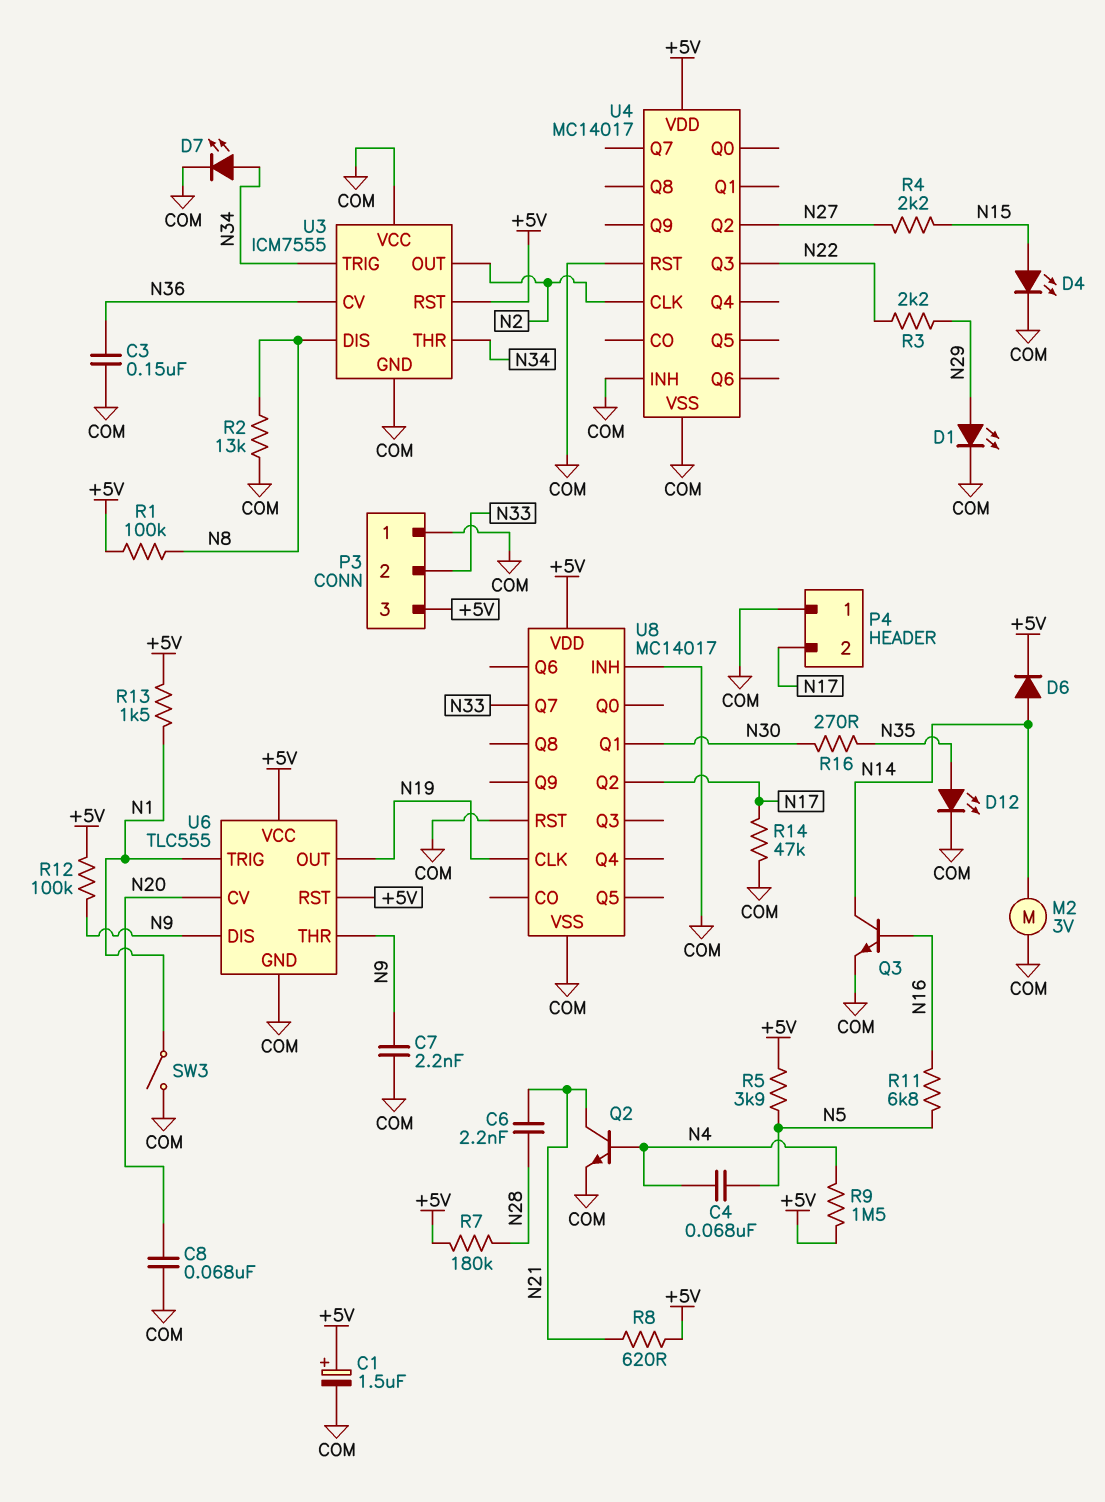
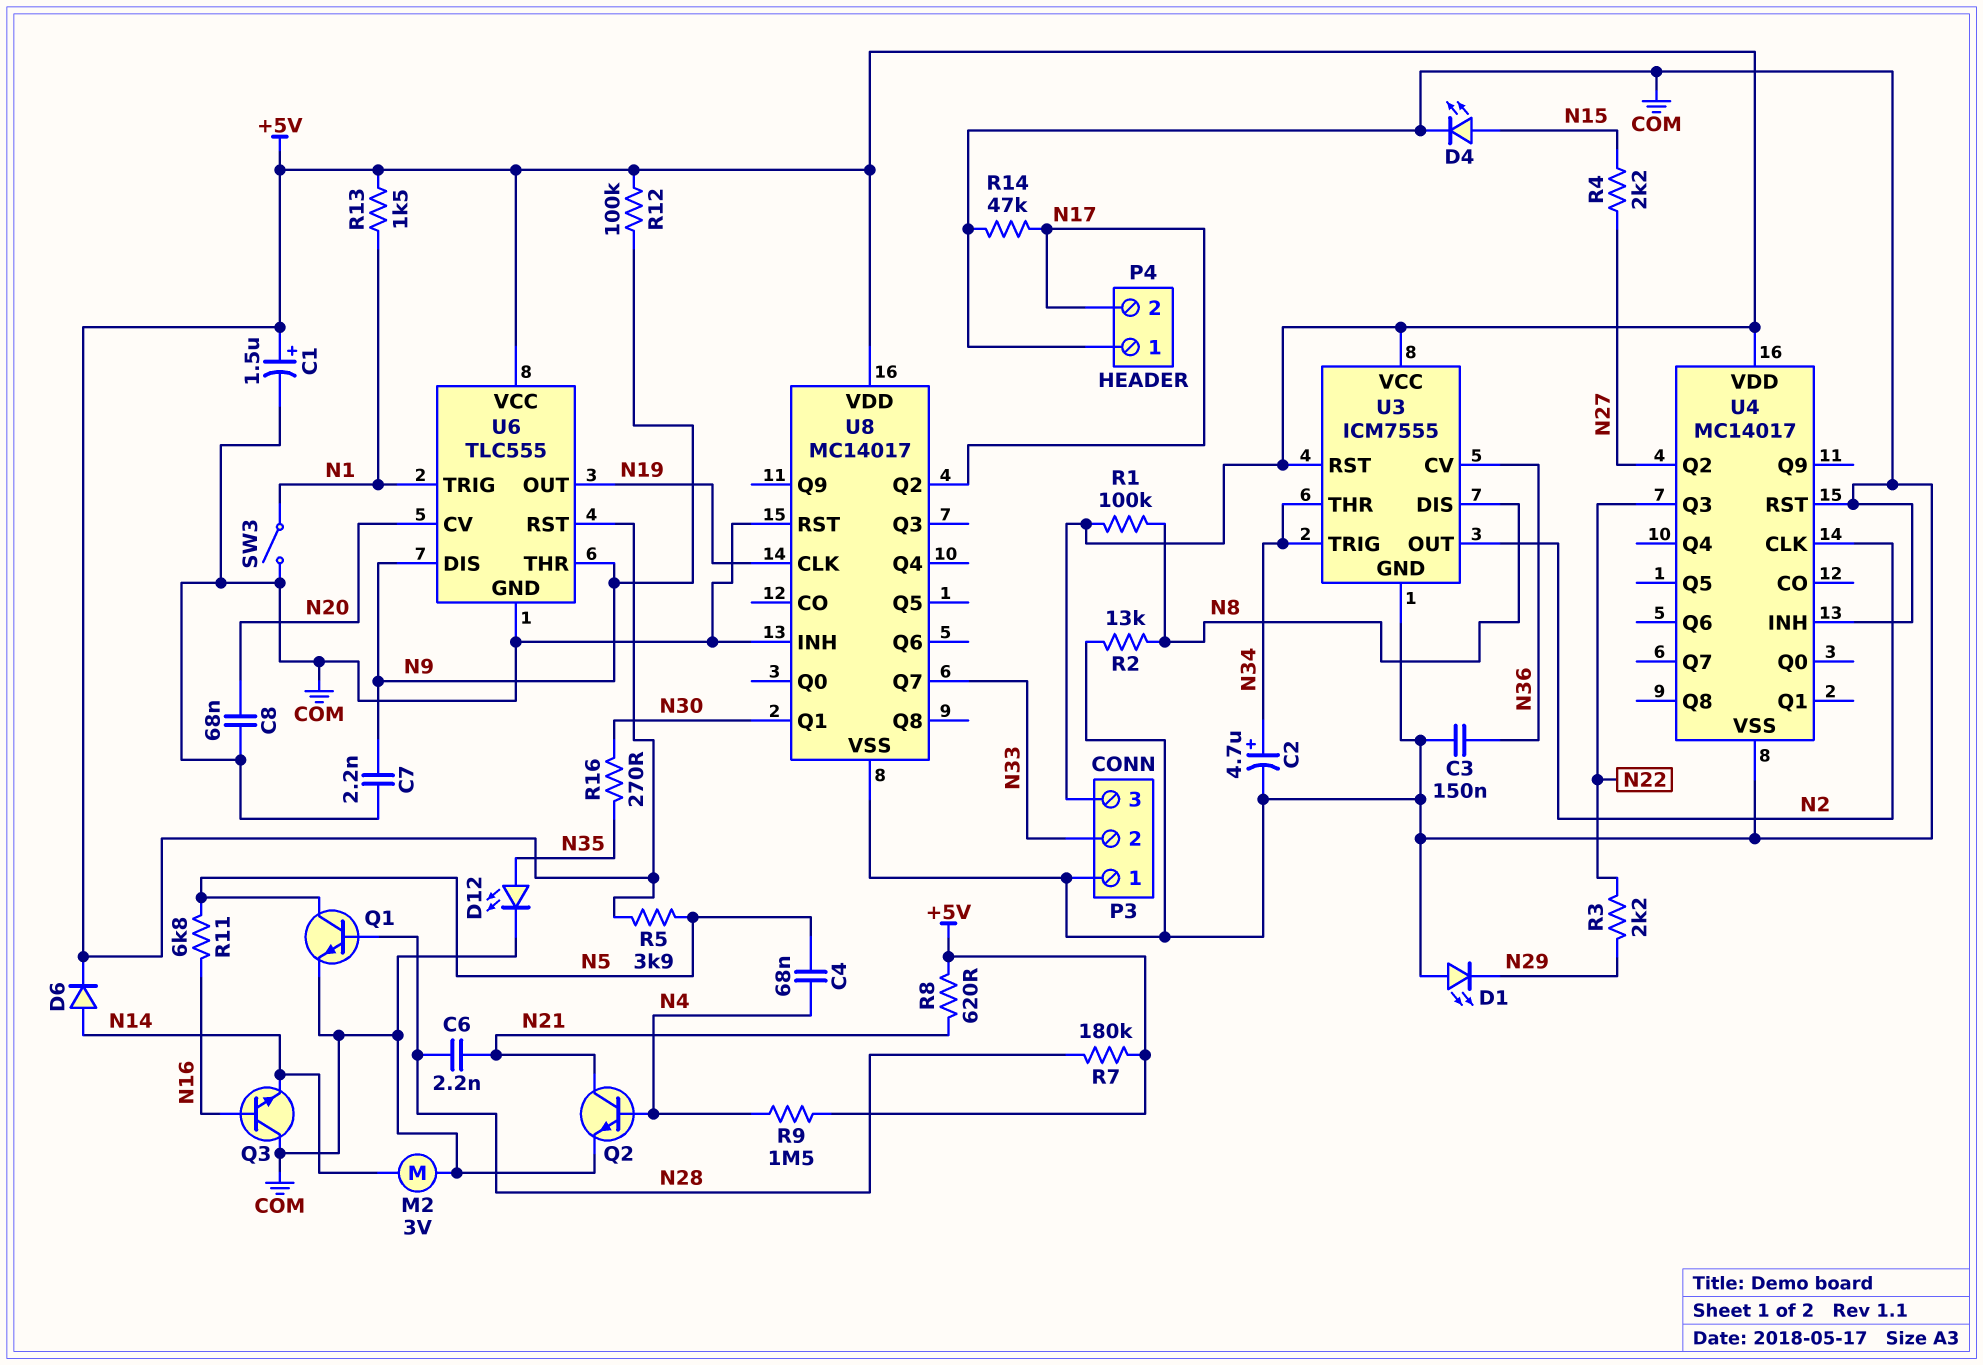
C2: none -> 4.7uF (plus N34, minus COM)
D1: LED (A N29, K COM) -> LED (A COM, K N29)
D7: LED (A N34, K COM) -> none
Q1: none -> NPN (B N28, C N5, E COM)
Q3: NPN (B N16, C N14, E COM) -> NPN (B N16, C COM, E N14)
U3 pin VCC: COM -> +5V

